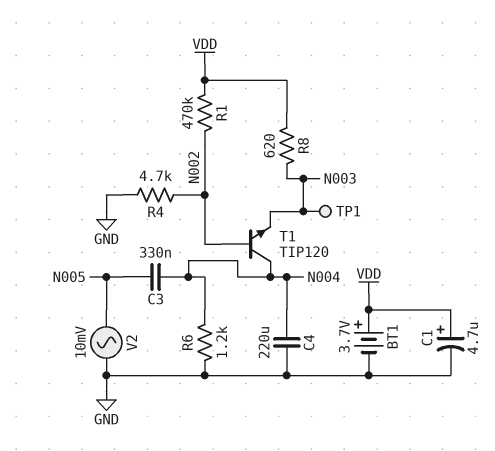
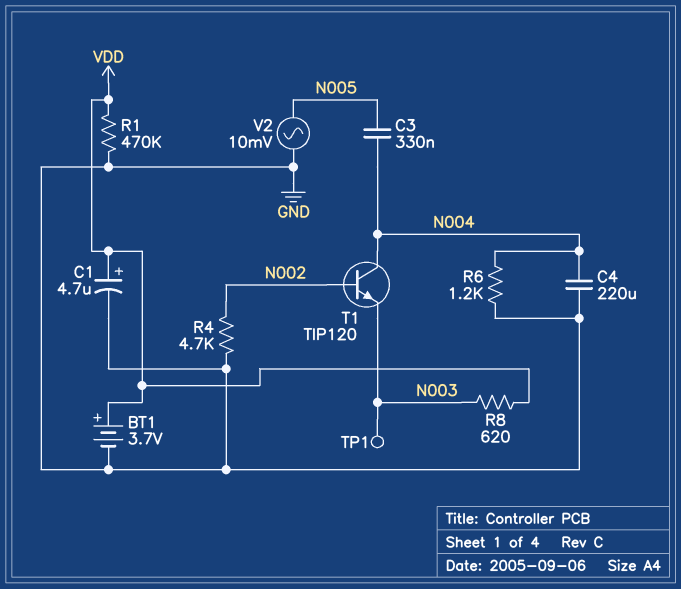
R1: 470k (N002, VDD) -> 470k (GND, VDD)

